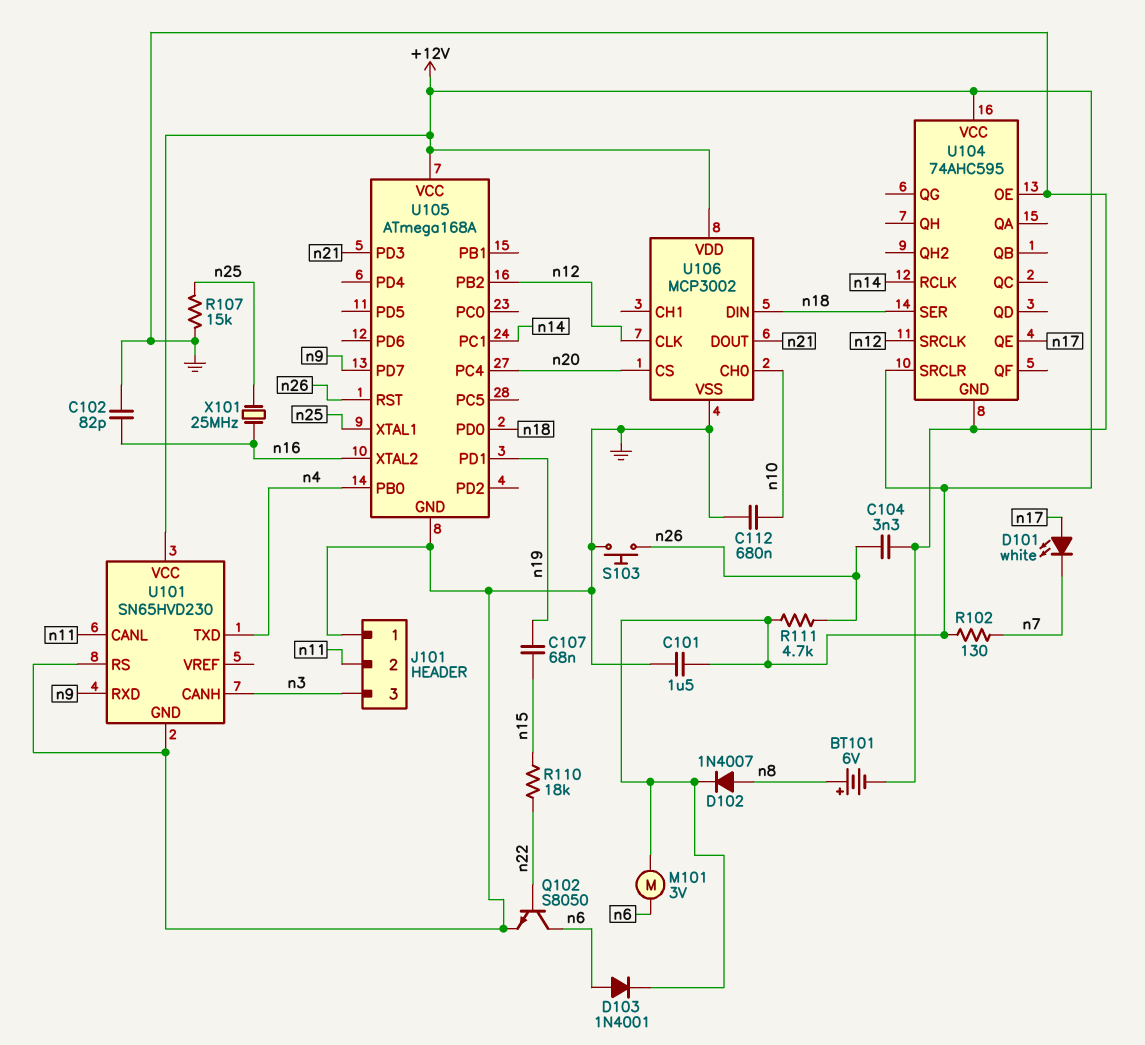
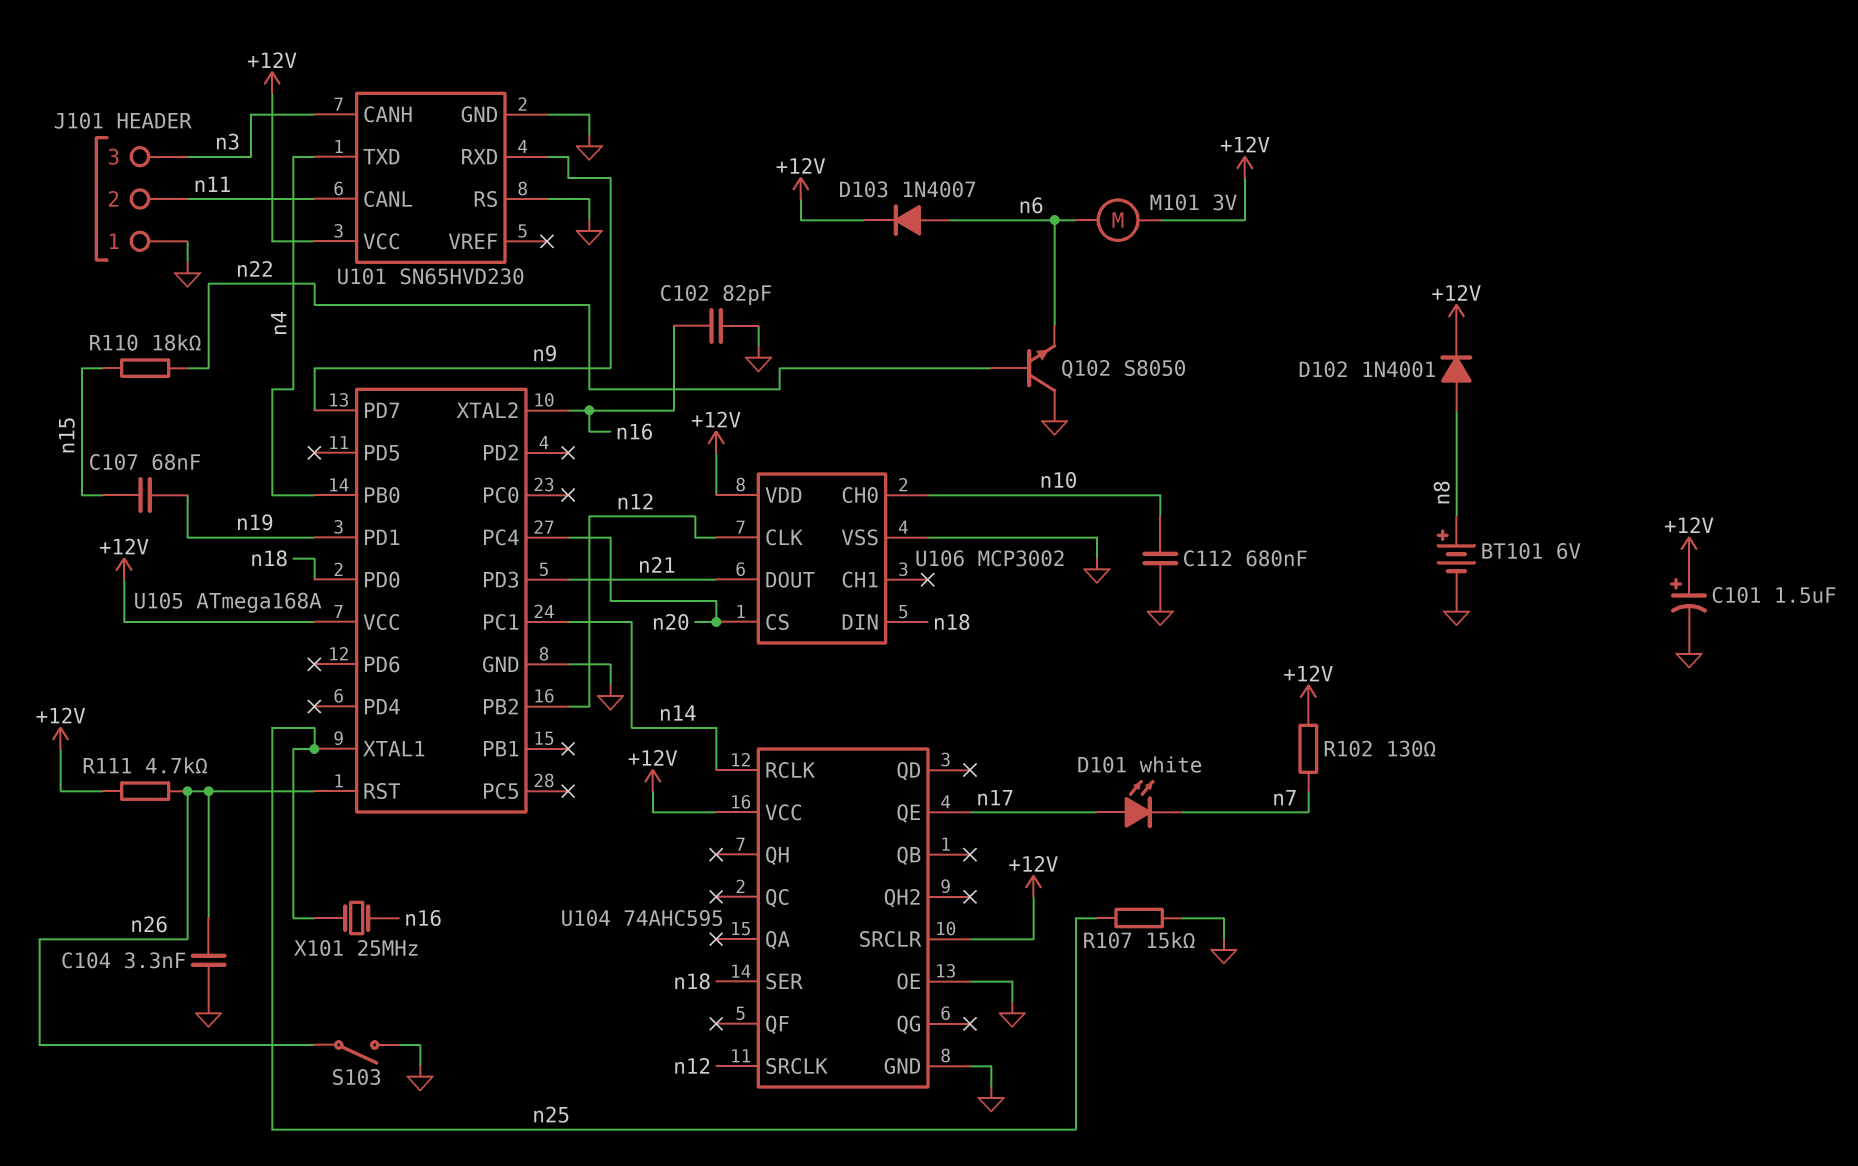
C101: 1.5uF (+12V, GND) -> 1.5uF (plus +12V, minus GND)
D102: diode 1N4007 (A n8, K +12V) -> diode 1N4001 (A n8, K +12V)
D103: diode 1N4001 (A n6, K +12V) -> diode 1N4007 (A n6, K +12V)
Q102: NPN S8050 (B n22, C n6, E GND) -> NPN S8050 (B n22, C GND, E n6)
S103: button (GND, n26) -> switch (GND, n26)

